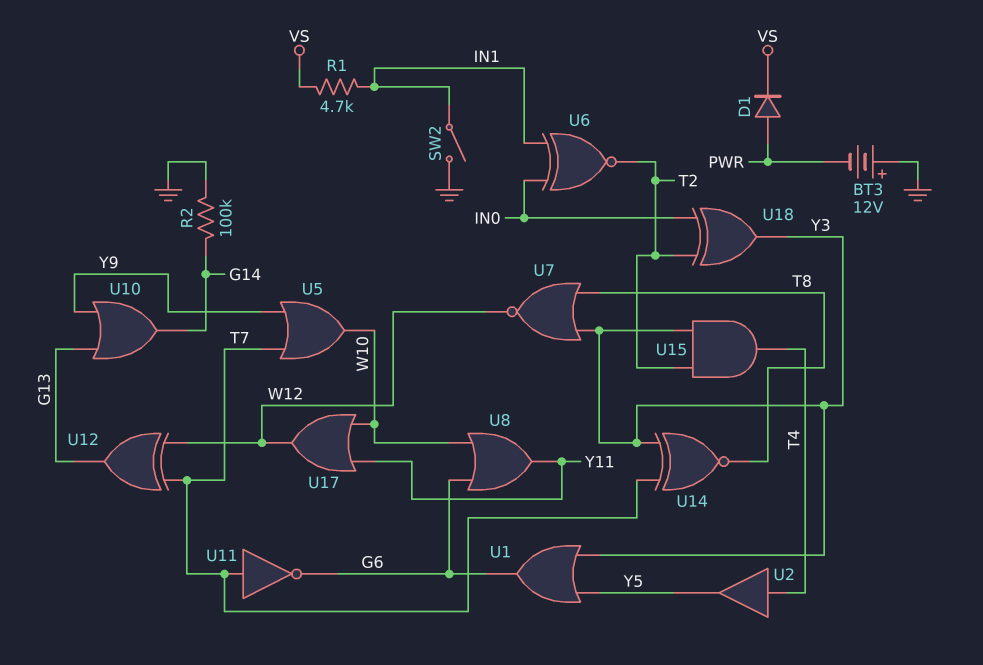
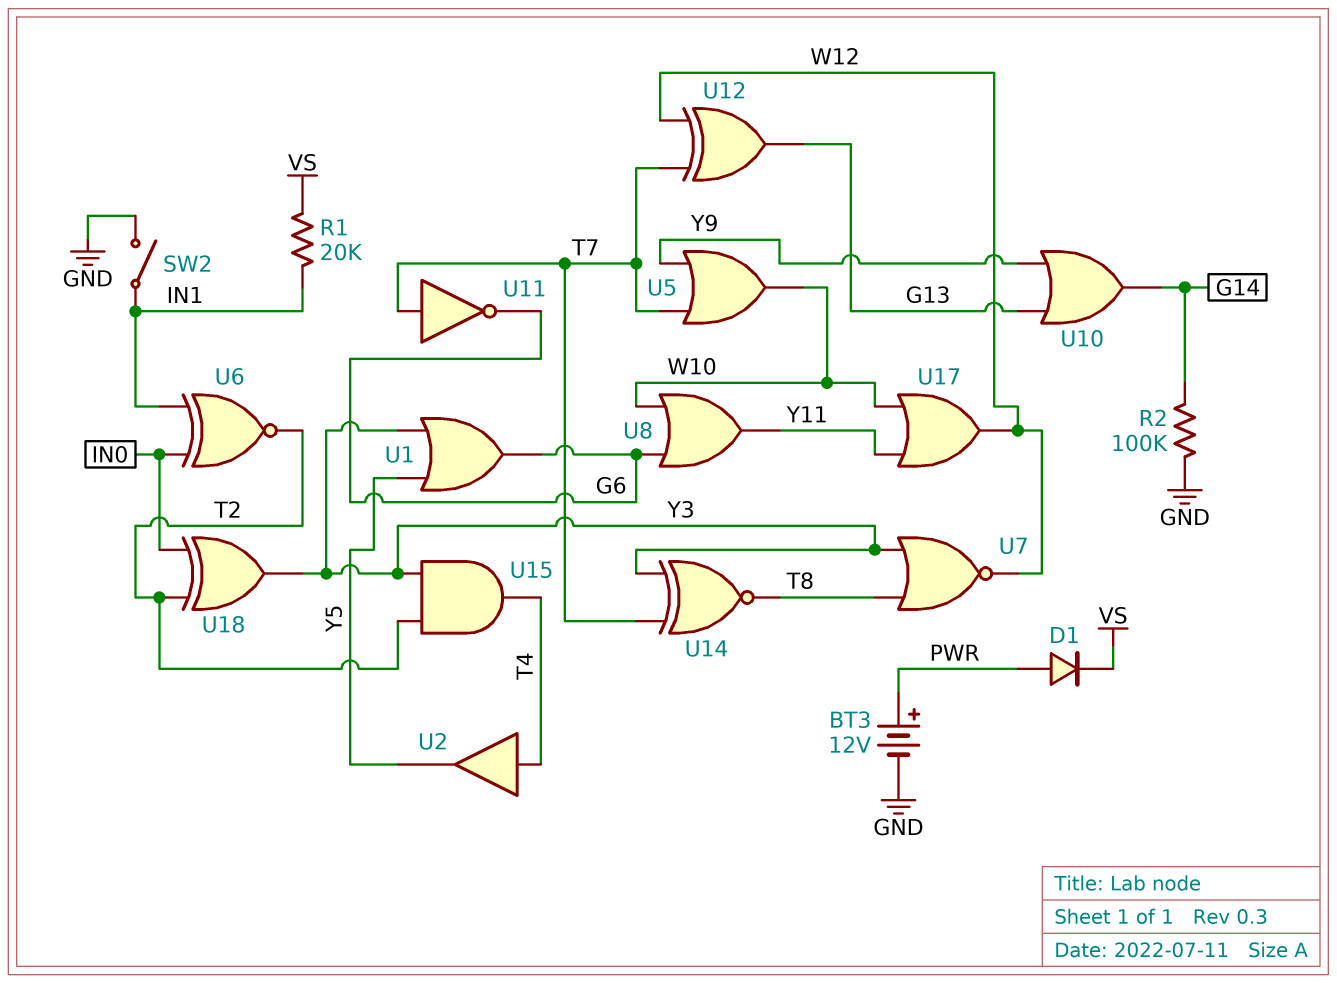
BT3: 12V (plus GND, minus PWR) -> 12V (plus PWR, minus GND)
R1: 4.7k (IN1, VS) -> 20k (IN1, VS)

